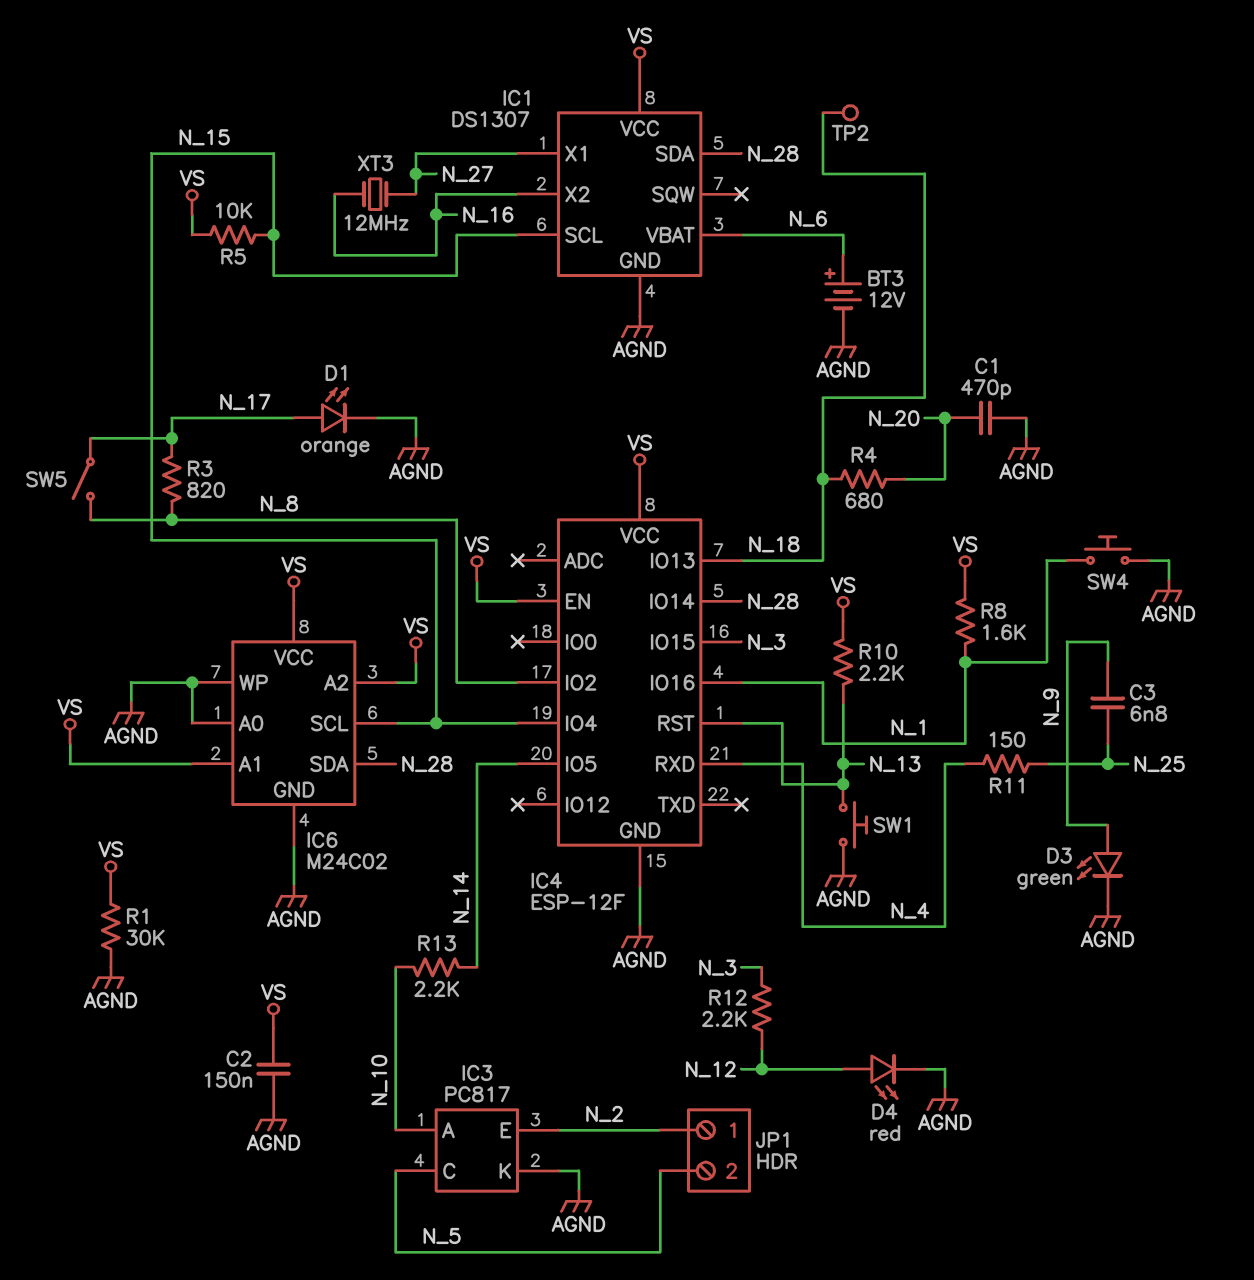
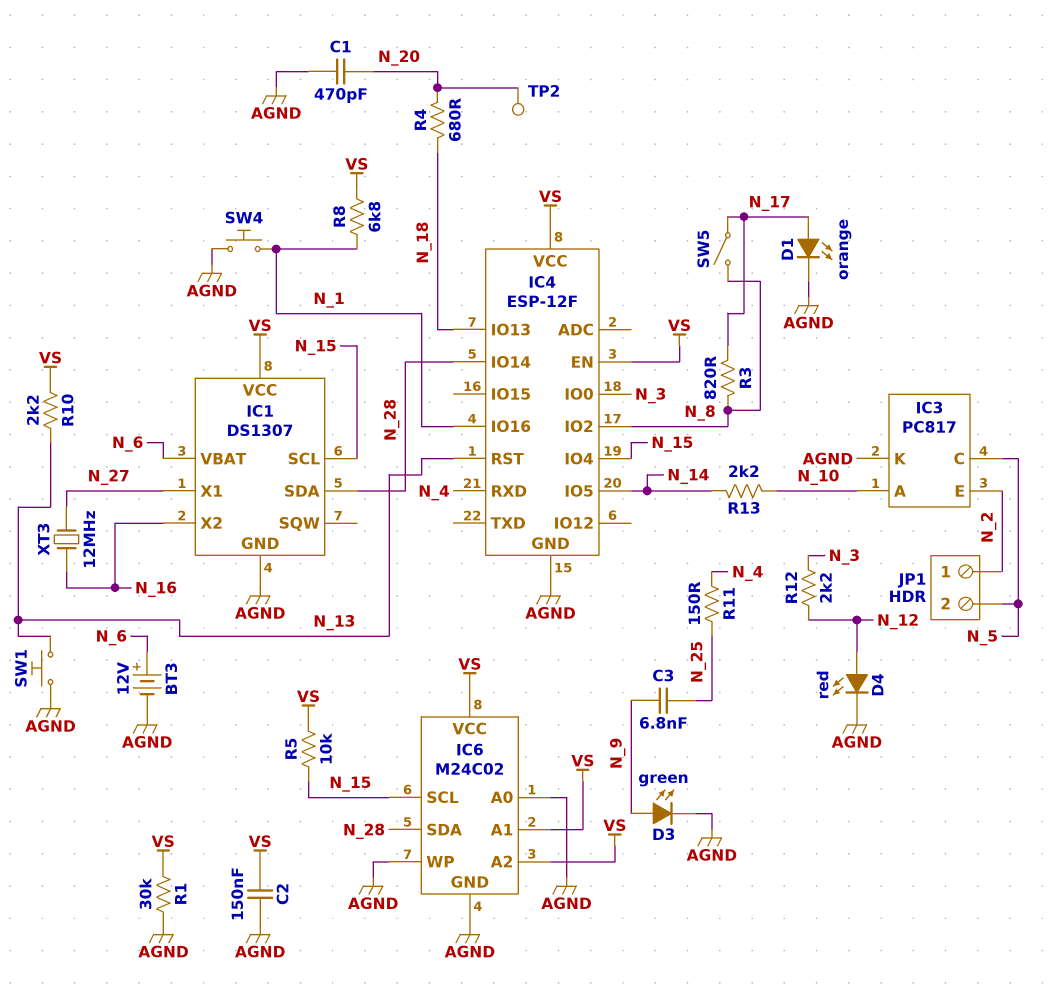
IC4 pin IO0: none -> N_3
IC4 pin IO15: N_3 -> none
R8: 1.6k (N_1, VS) -> 6.8k (N_1, VS)
TP2: test point (N_18) -> test point (N_20)

